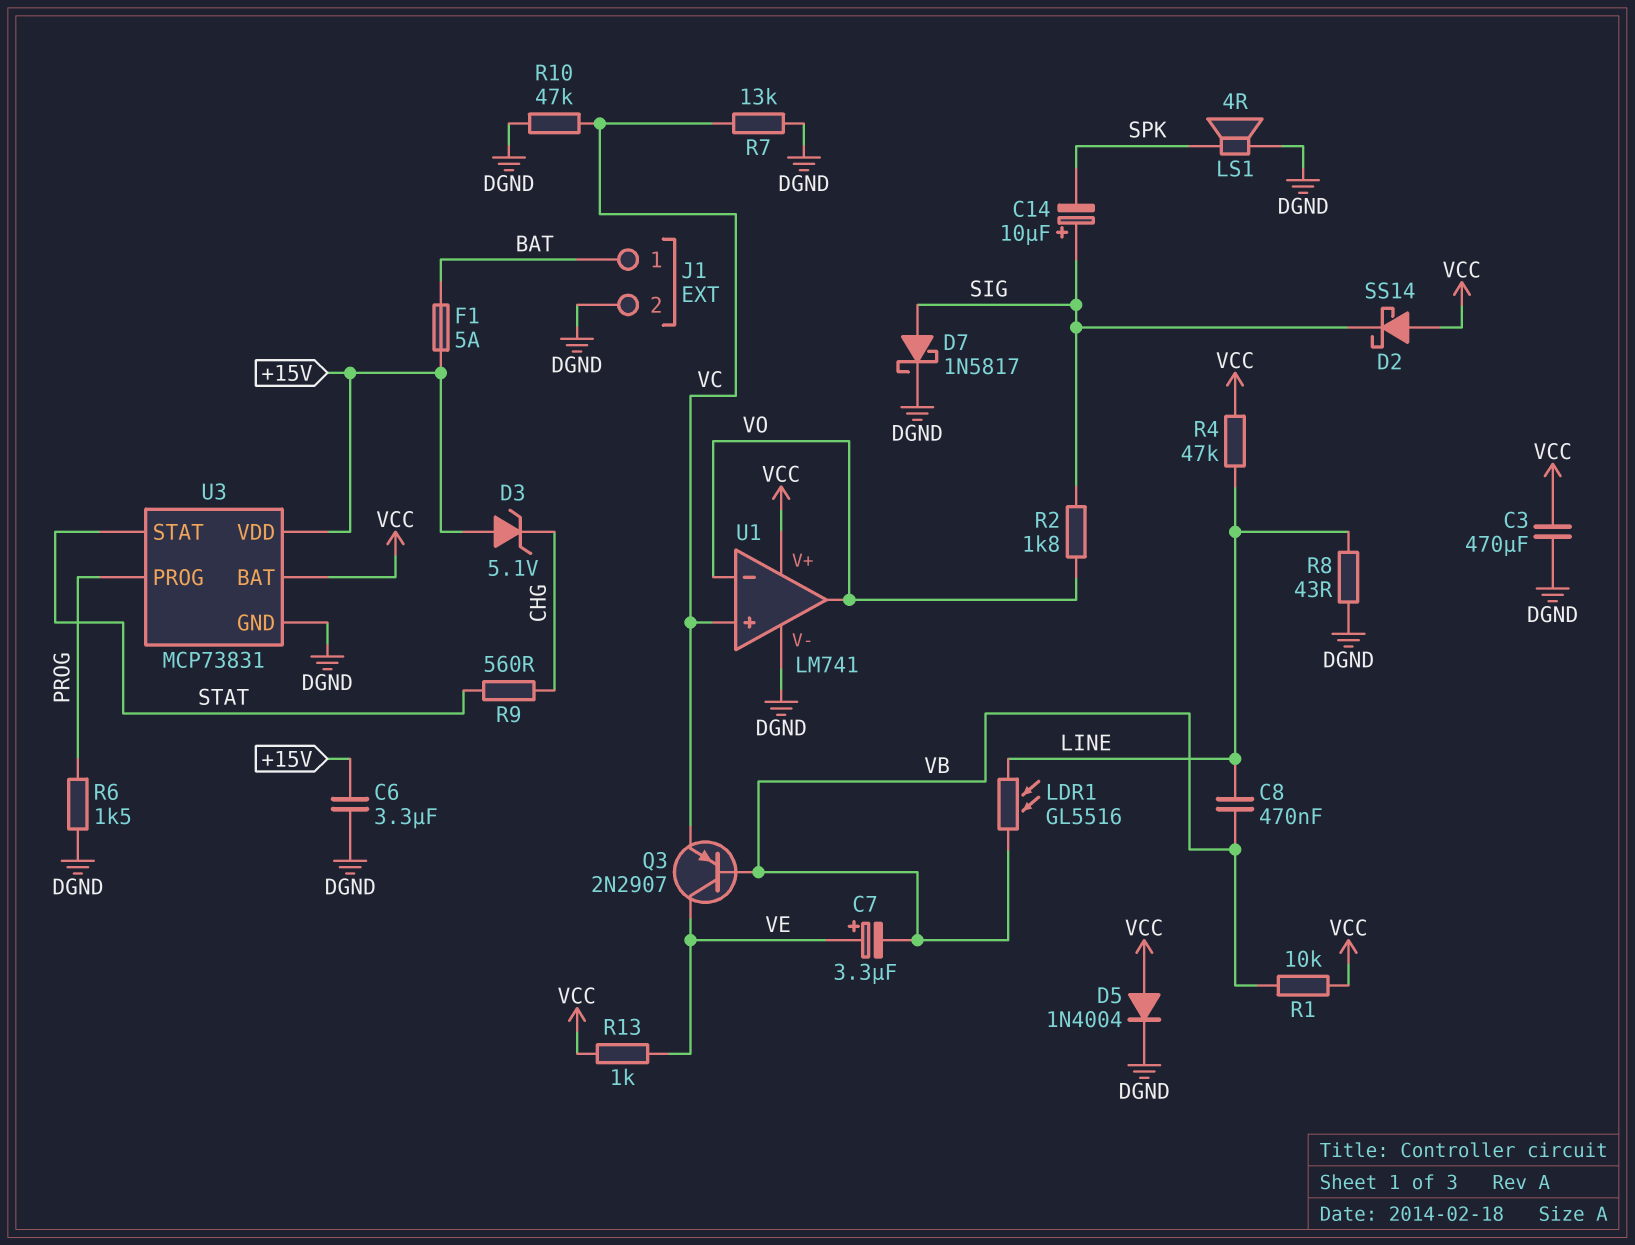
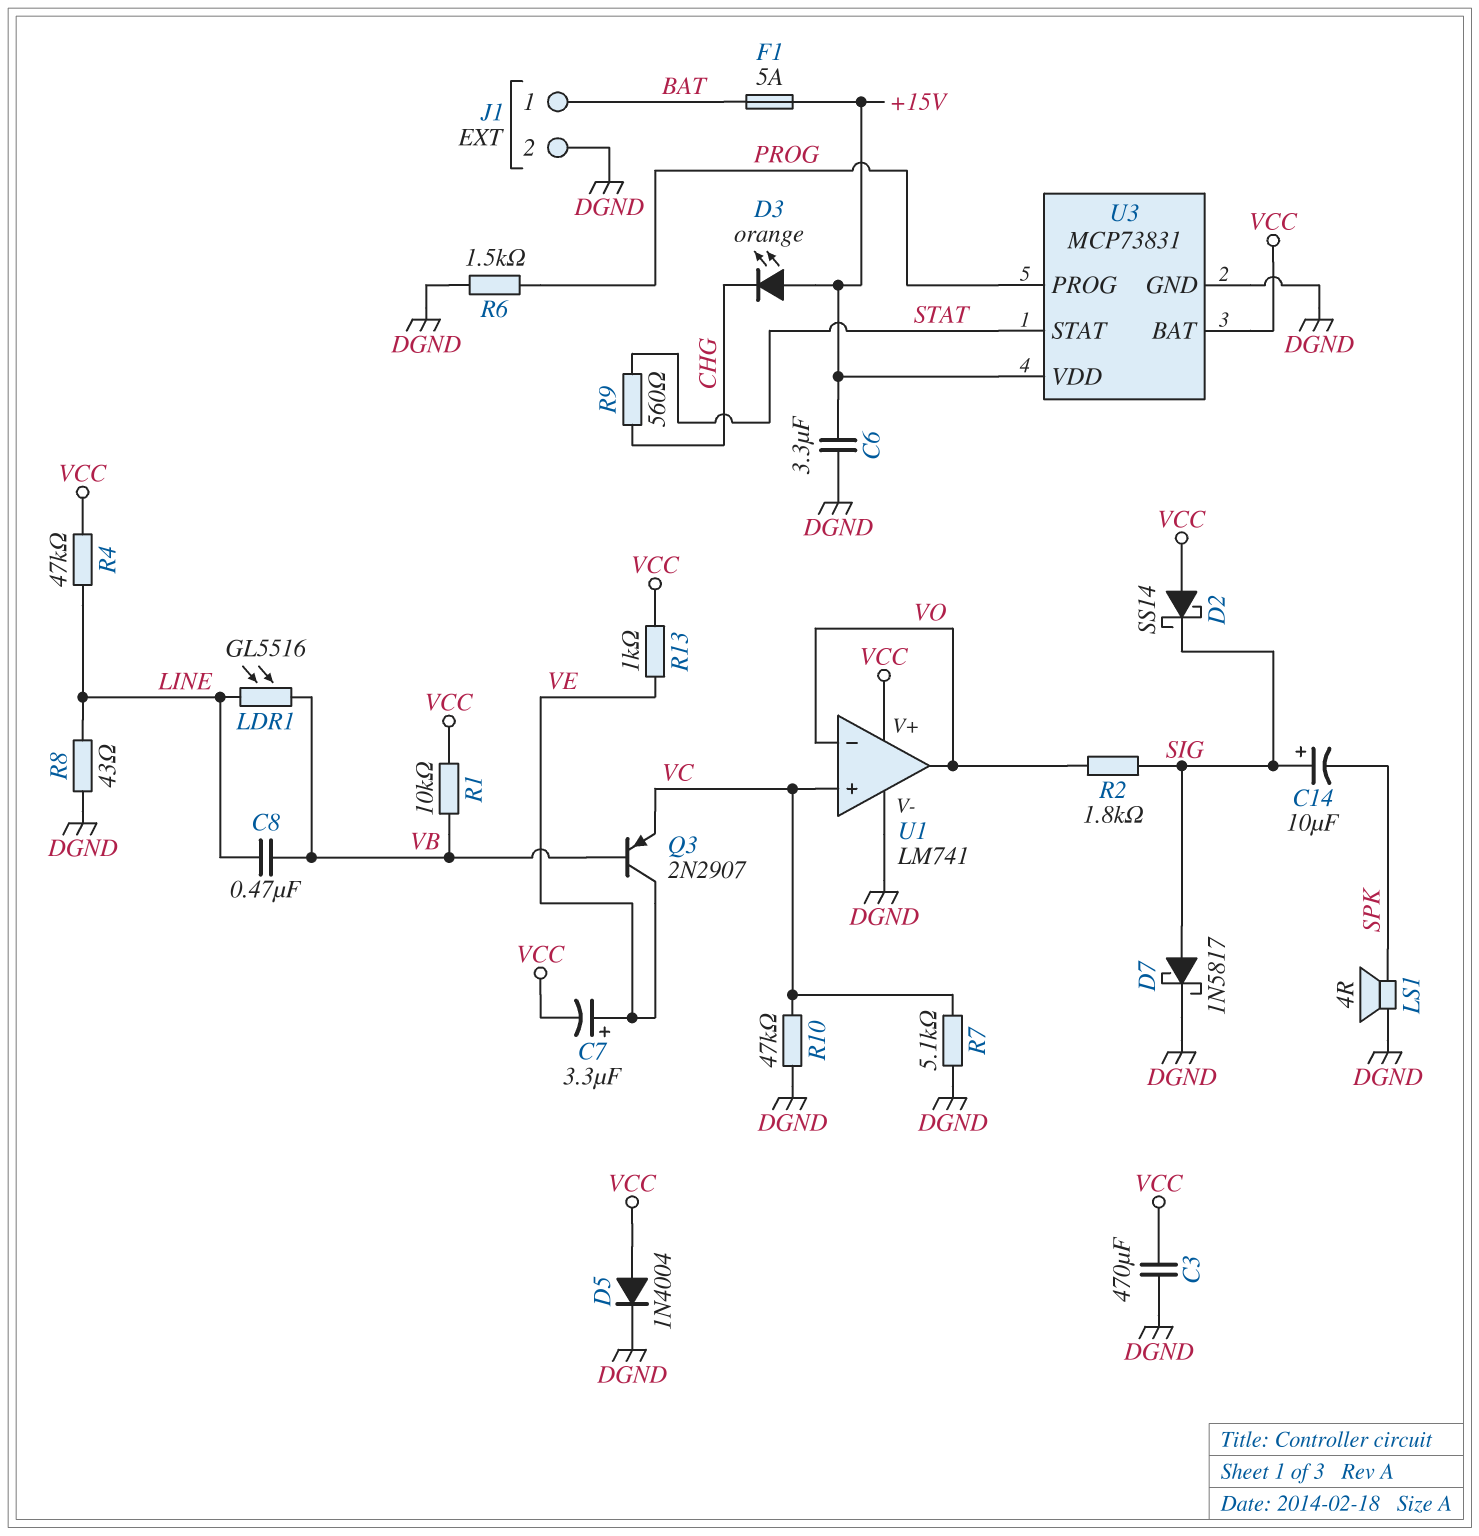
C7: 3.3uF (plus VE, minus VB) -> 3.3uF (plus VE, minus VCC)
D3: zener 5.1V (A +15V, K CHG) -> LED orange (A +15V, K CHG)
R7: 13k (DGND, VC) -> 5.1k (DGND, VC)

